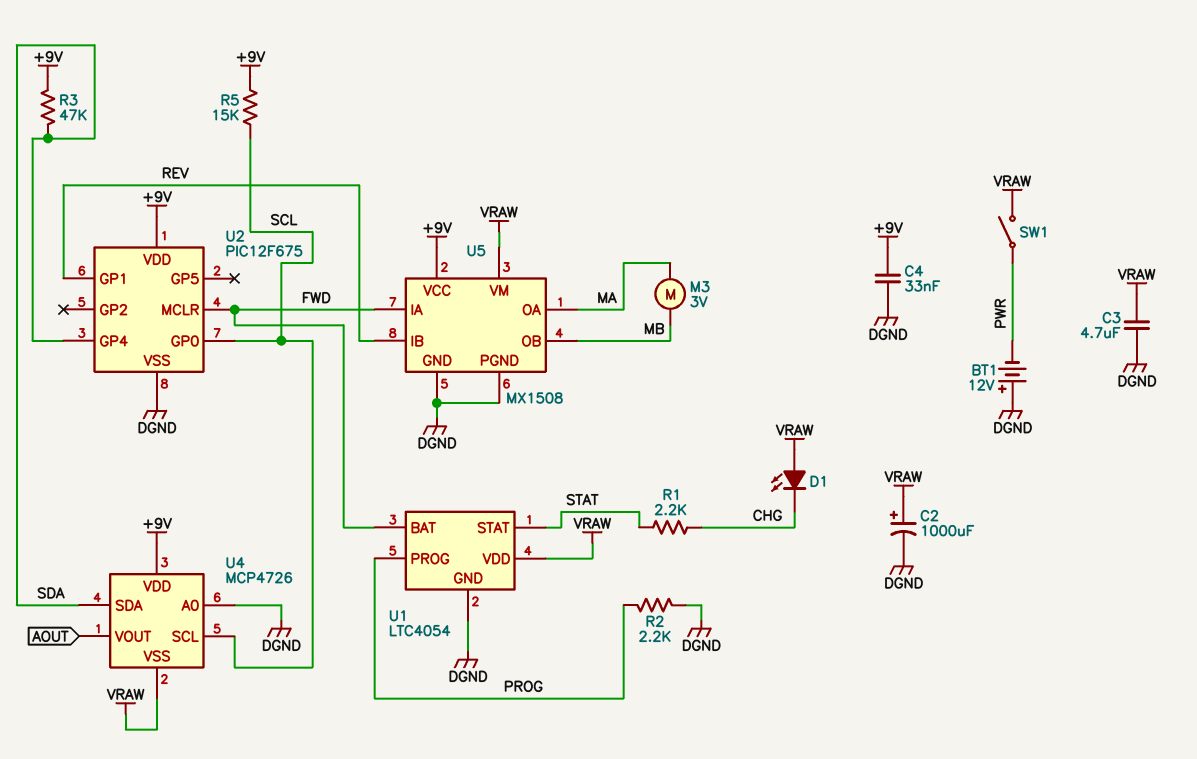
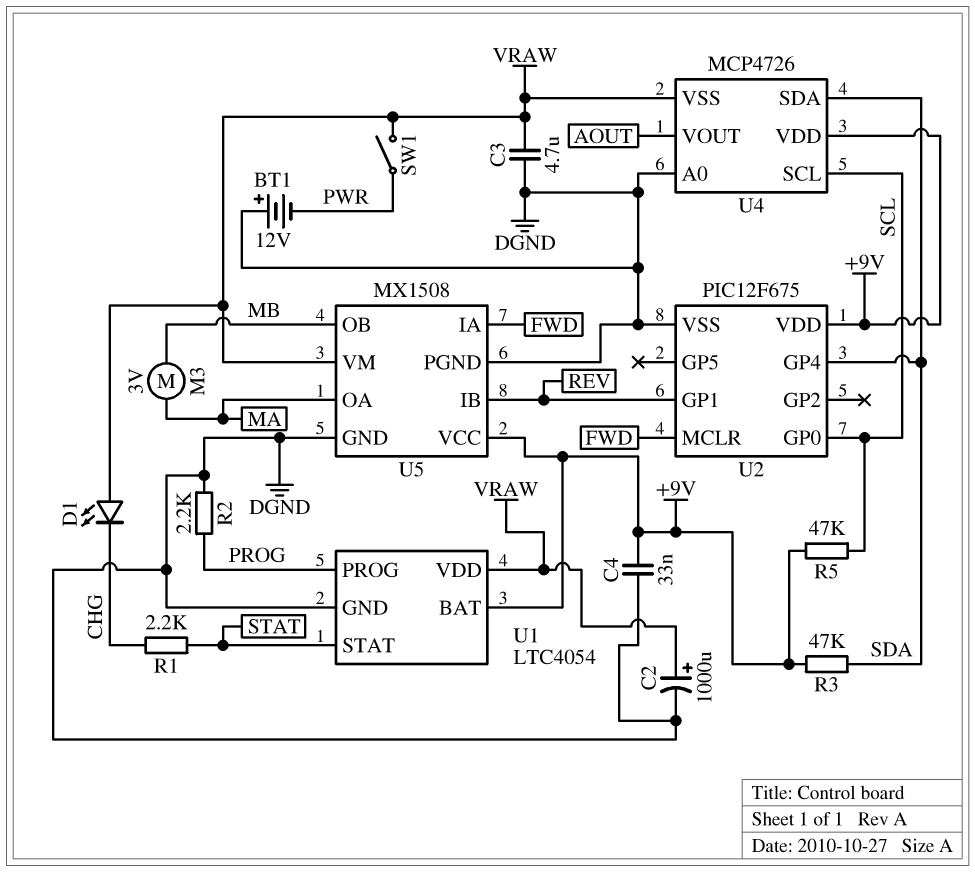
R5: 15k (+9V, SCL) -> 47k (+9V, SCL)
U1 pin BAT: FWD -> +9V

